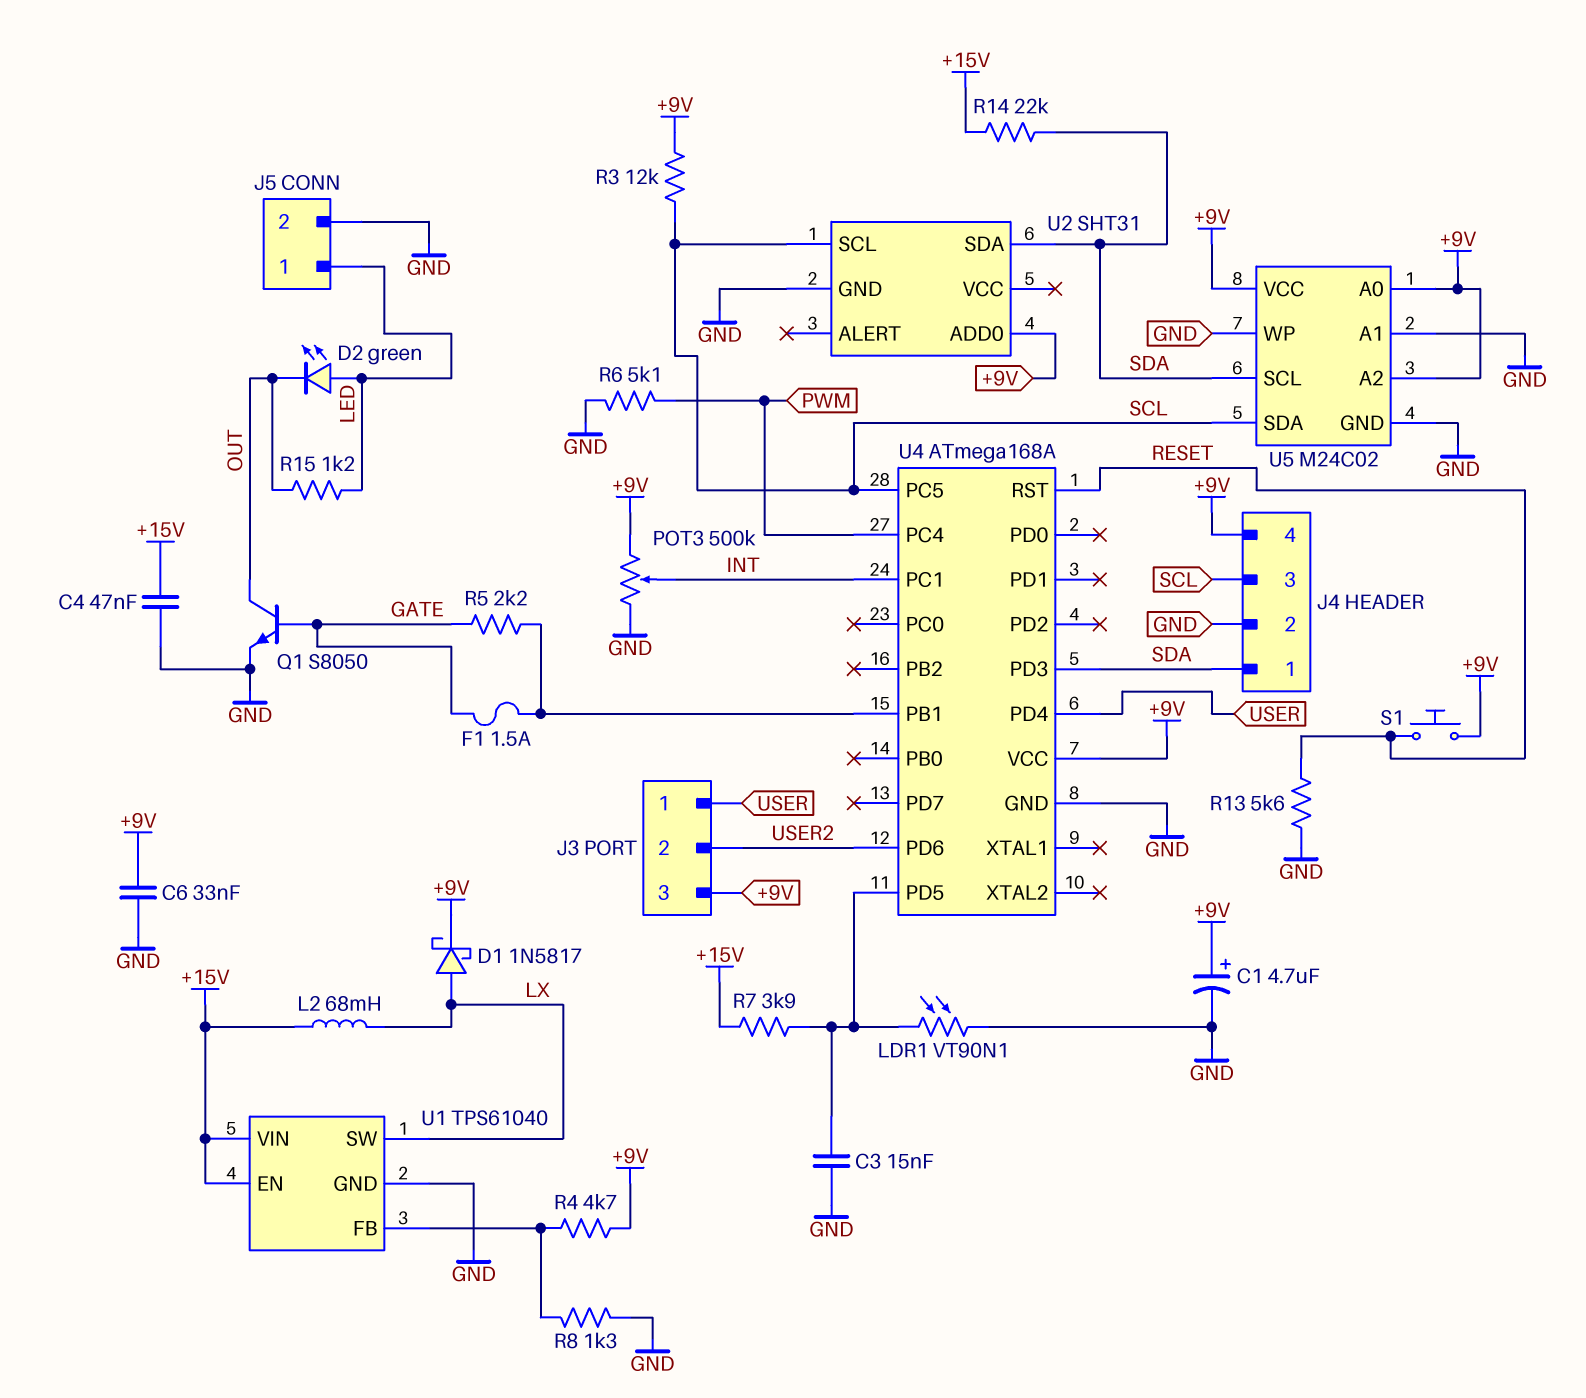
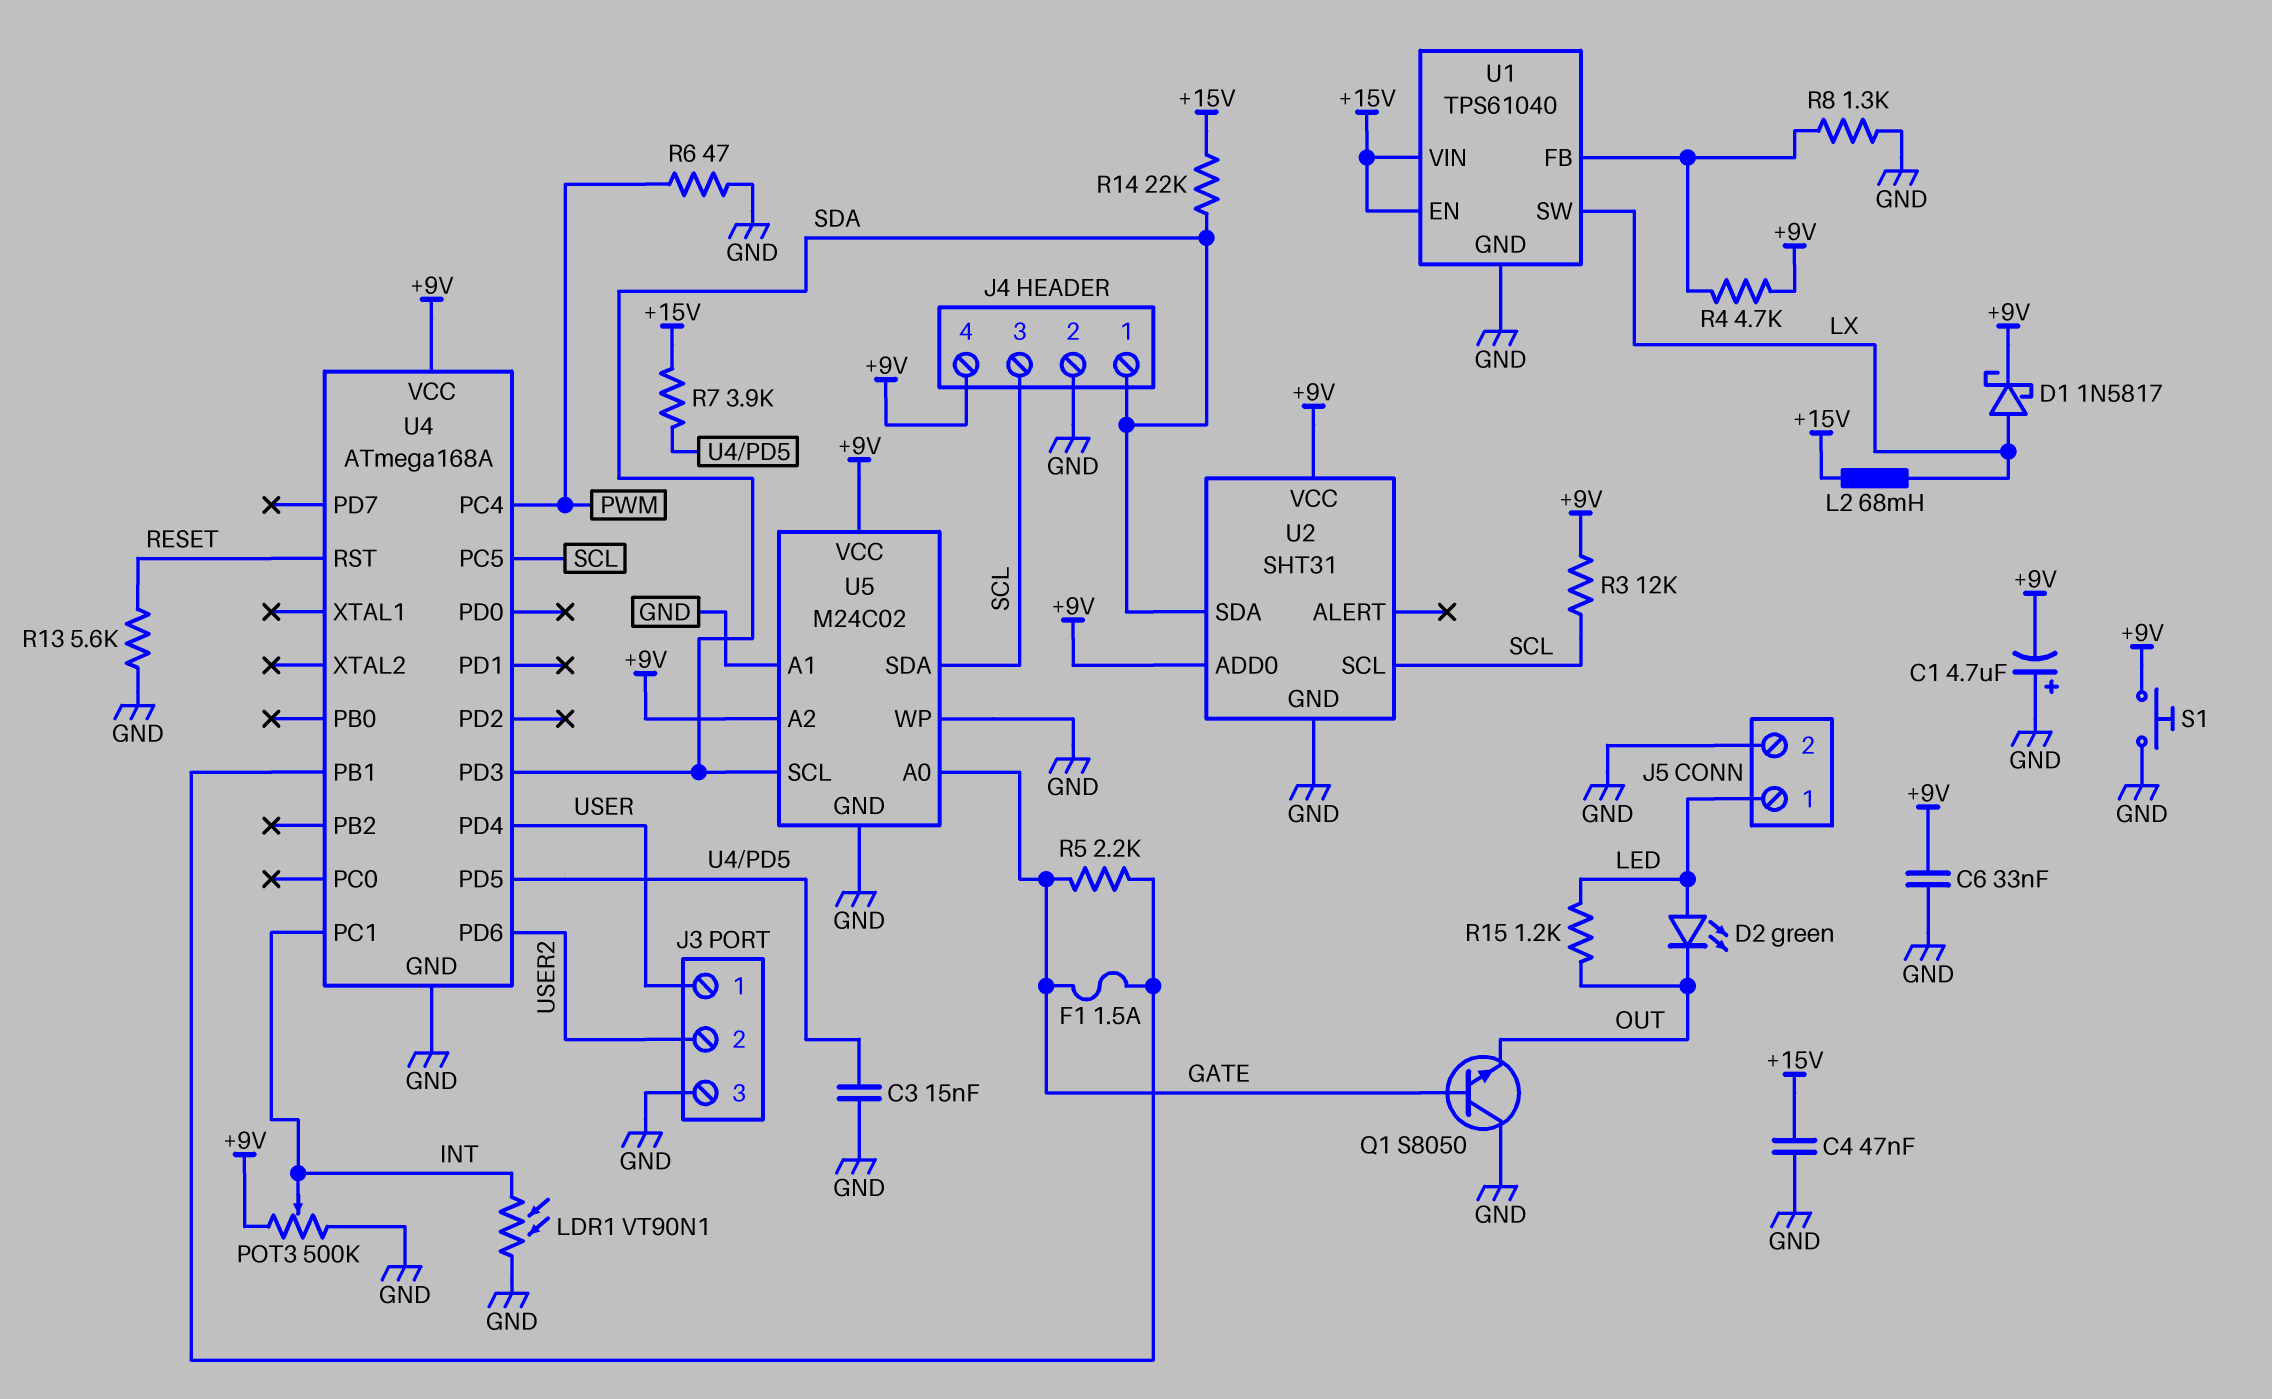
C1: 4.7uF (plus +9V, minus GND) -> 4.7uF (plus GND, minus +9V)
J3 pin 3: +9V -> GND
LDR1: VT90N1 (GND, U4/PD5) -> VT90N1 (GND, INT)
Q1: NPN S8050 (B GATE, C OUT, E GND) -> NPN S8050 (B GATE, C GND, E OUT)
R6: 5.1k (GND, PWM) -> 47 (GND, PWM)
S1: button (+9V, RESET) -> button (+9V, GND)
U2 pin VCC: none -> +9V
U5 pin A0: +9V -> GATE

